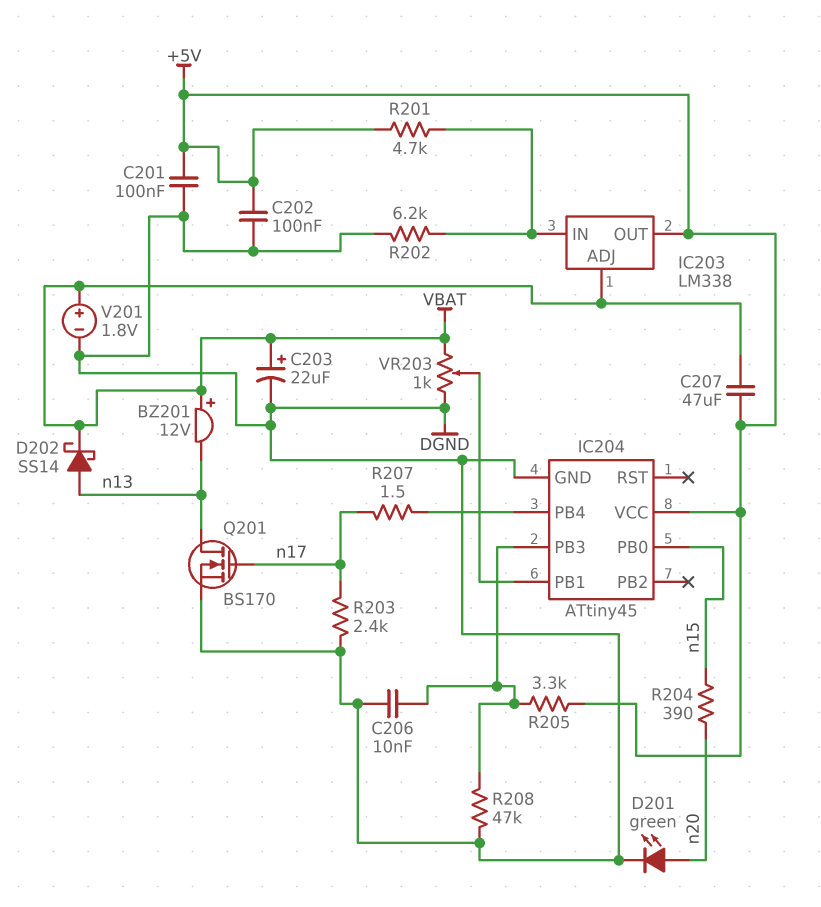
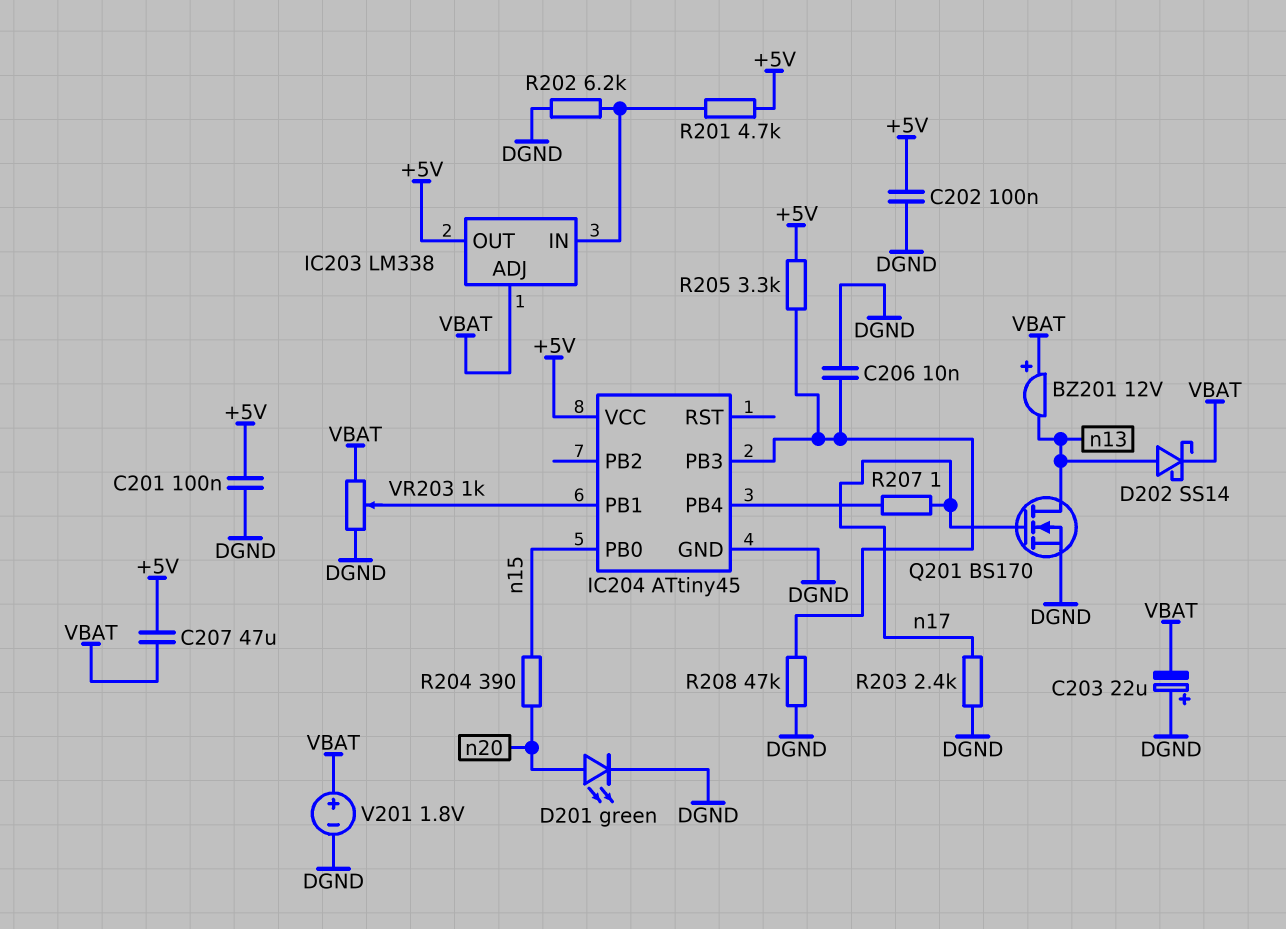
C203: 22uF (plus VBAT, minus DGND) -> 22uF (plus DGND, minus VBAT)
R207: 1.5 (IC204/PB4, n17) -> 1 (IC204/PB4, n17)

